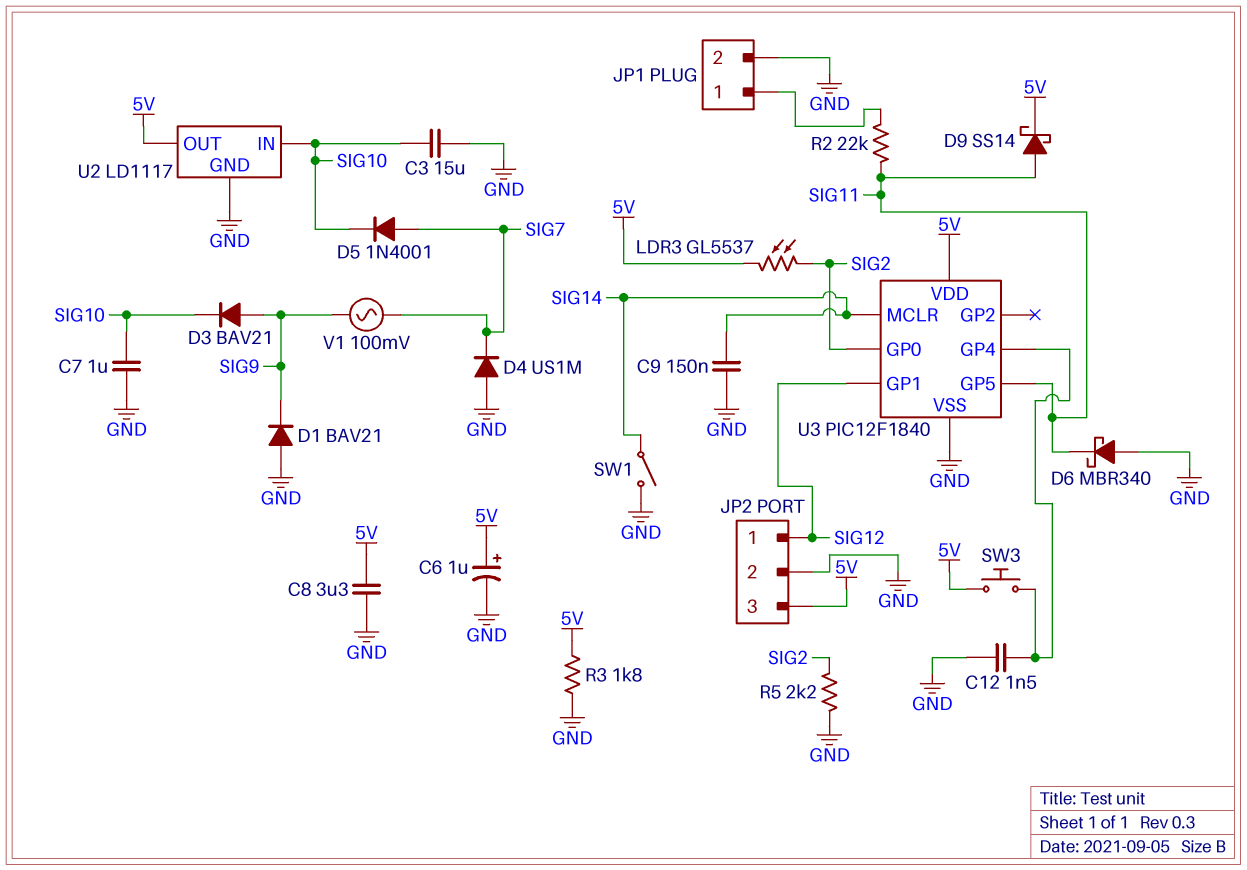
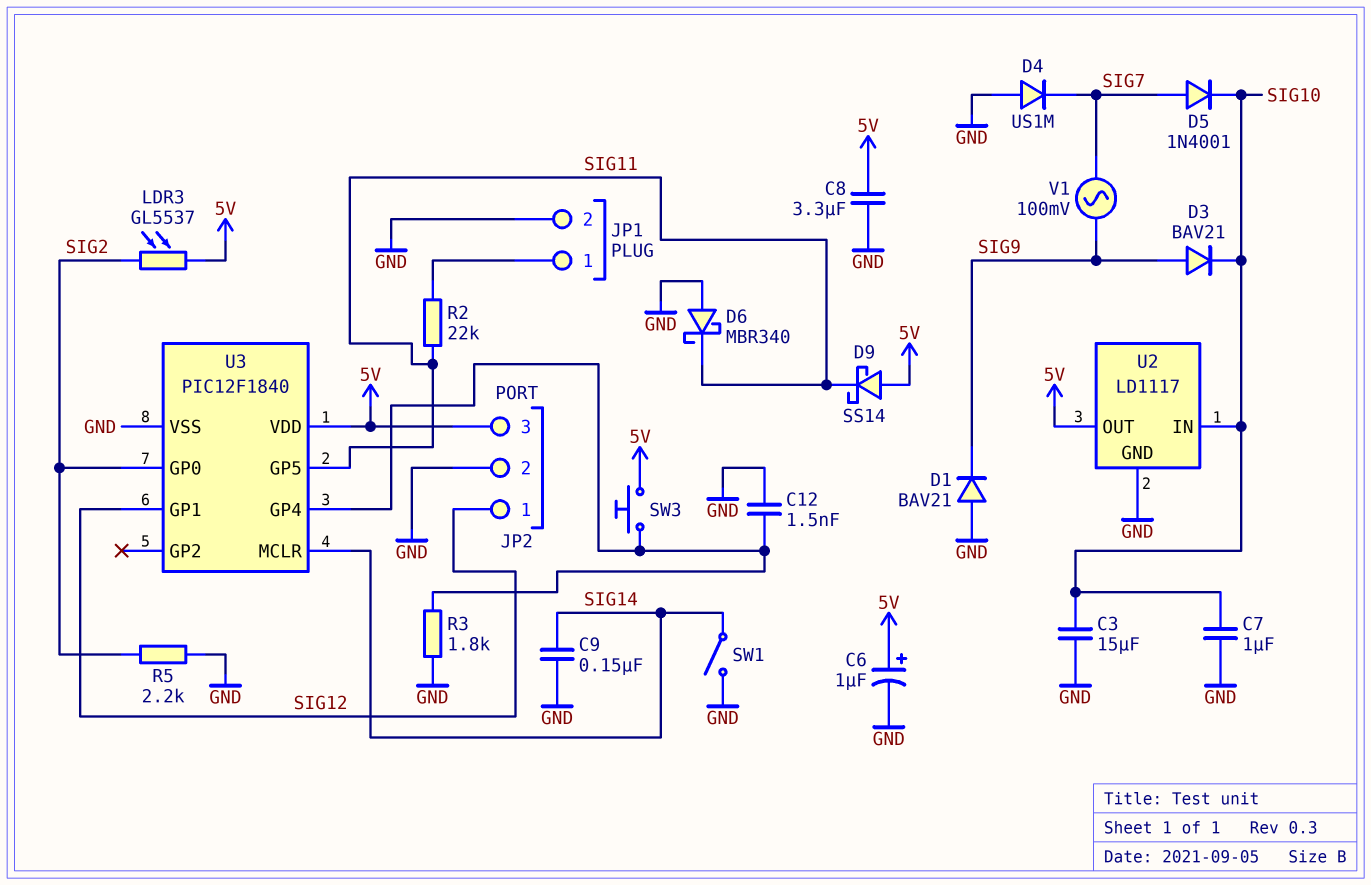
D9: schottky SS14 (A SIG11, K 5V) -> schottky SS14 (A 5V, K SIG11)
R3: 1.8k (5V, GND) -> 1.8k (GND, U3/GP4)

